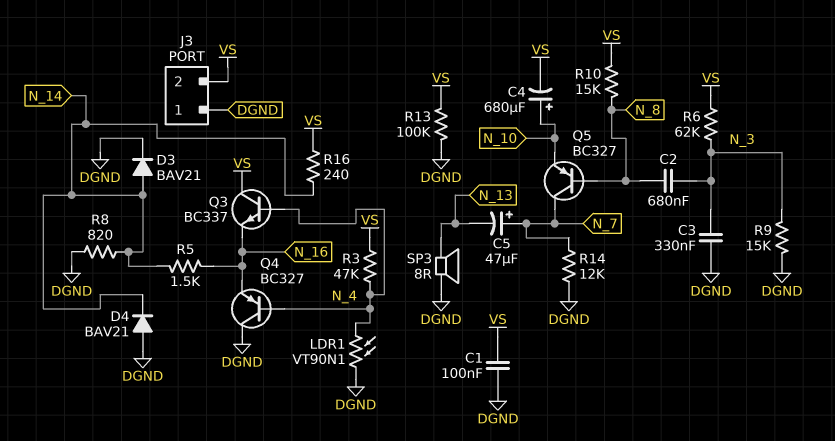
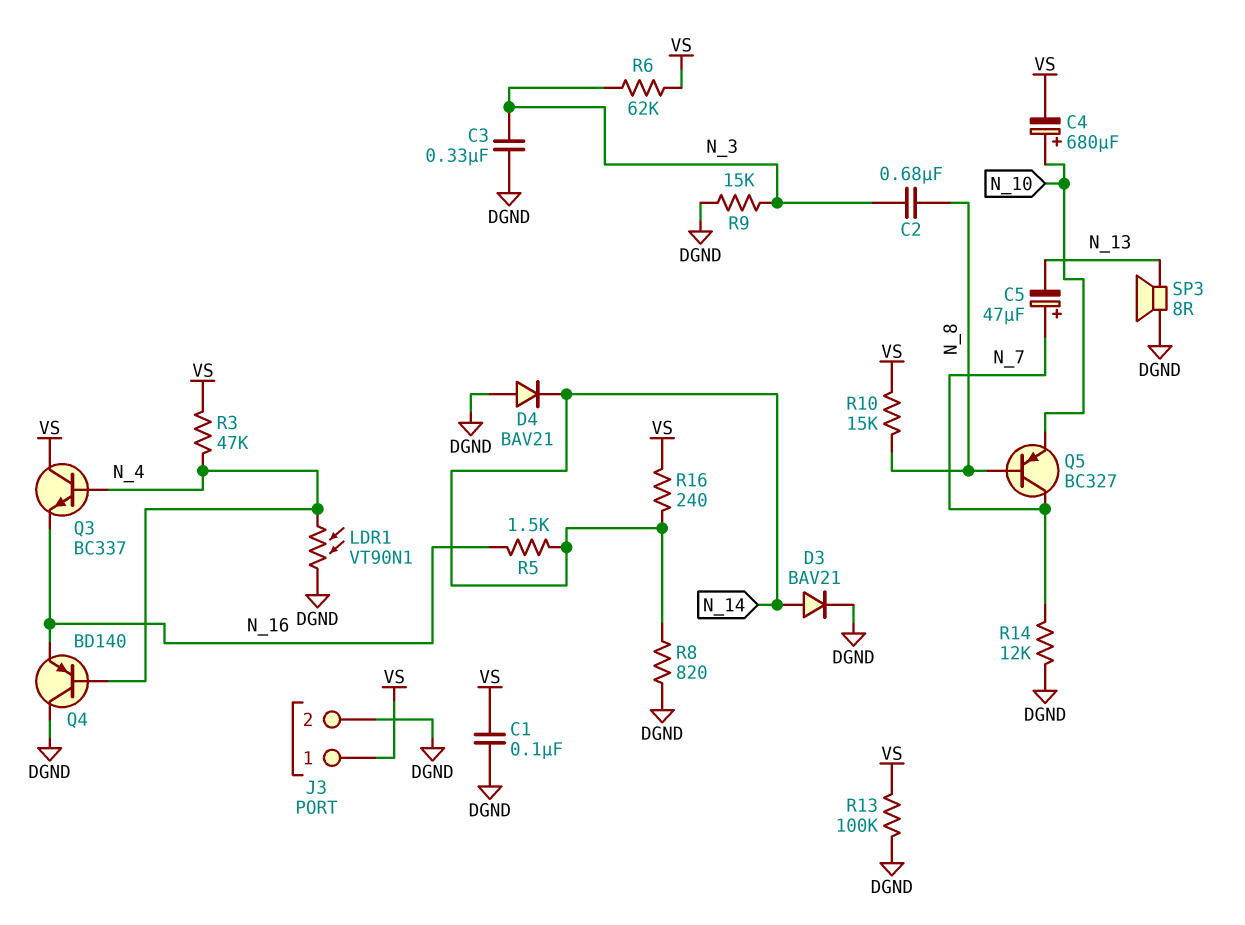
J3 pin 1: DGND -> VS
J3 pin 2: VS -> DGND
Q4: PNP BC327 (B N_4, C DGND, E N_16) -> PNP BD140 (B N_4, C DGND, E N_16)

